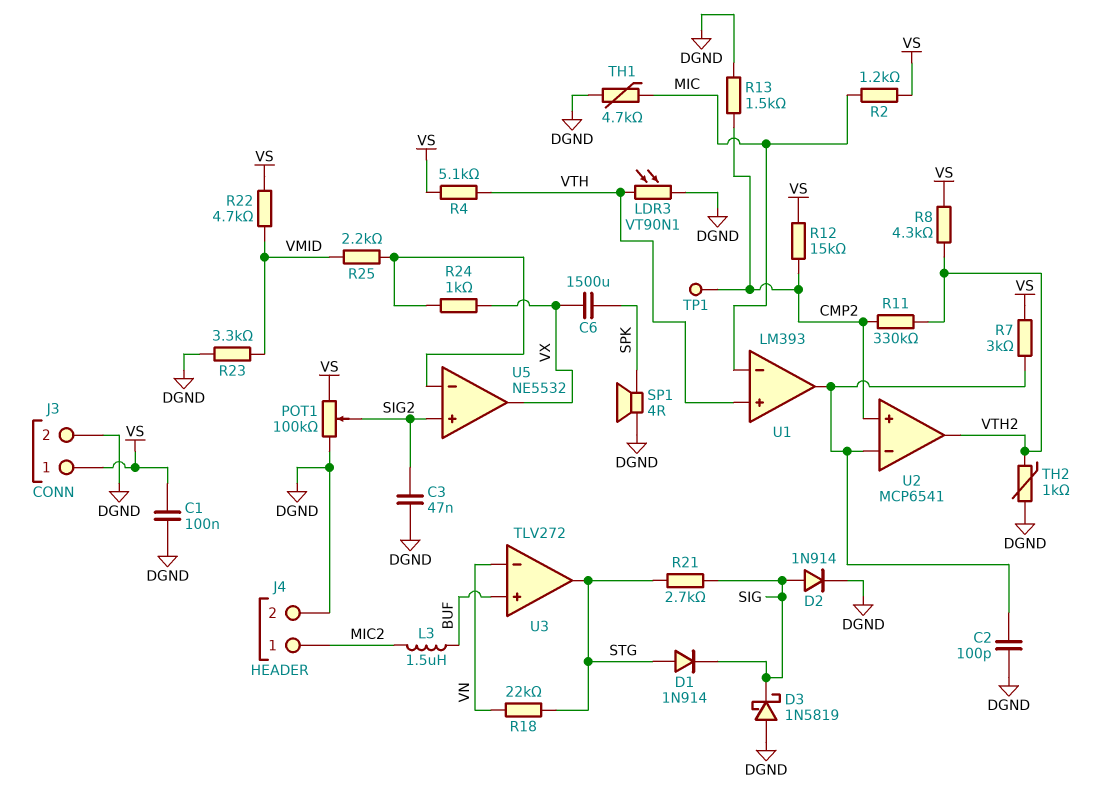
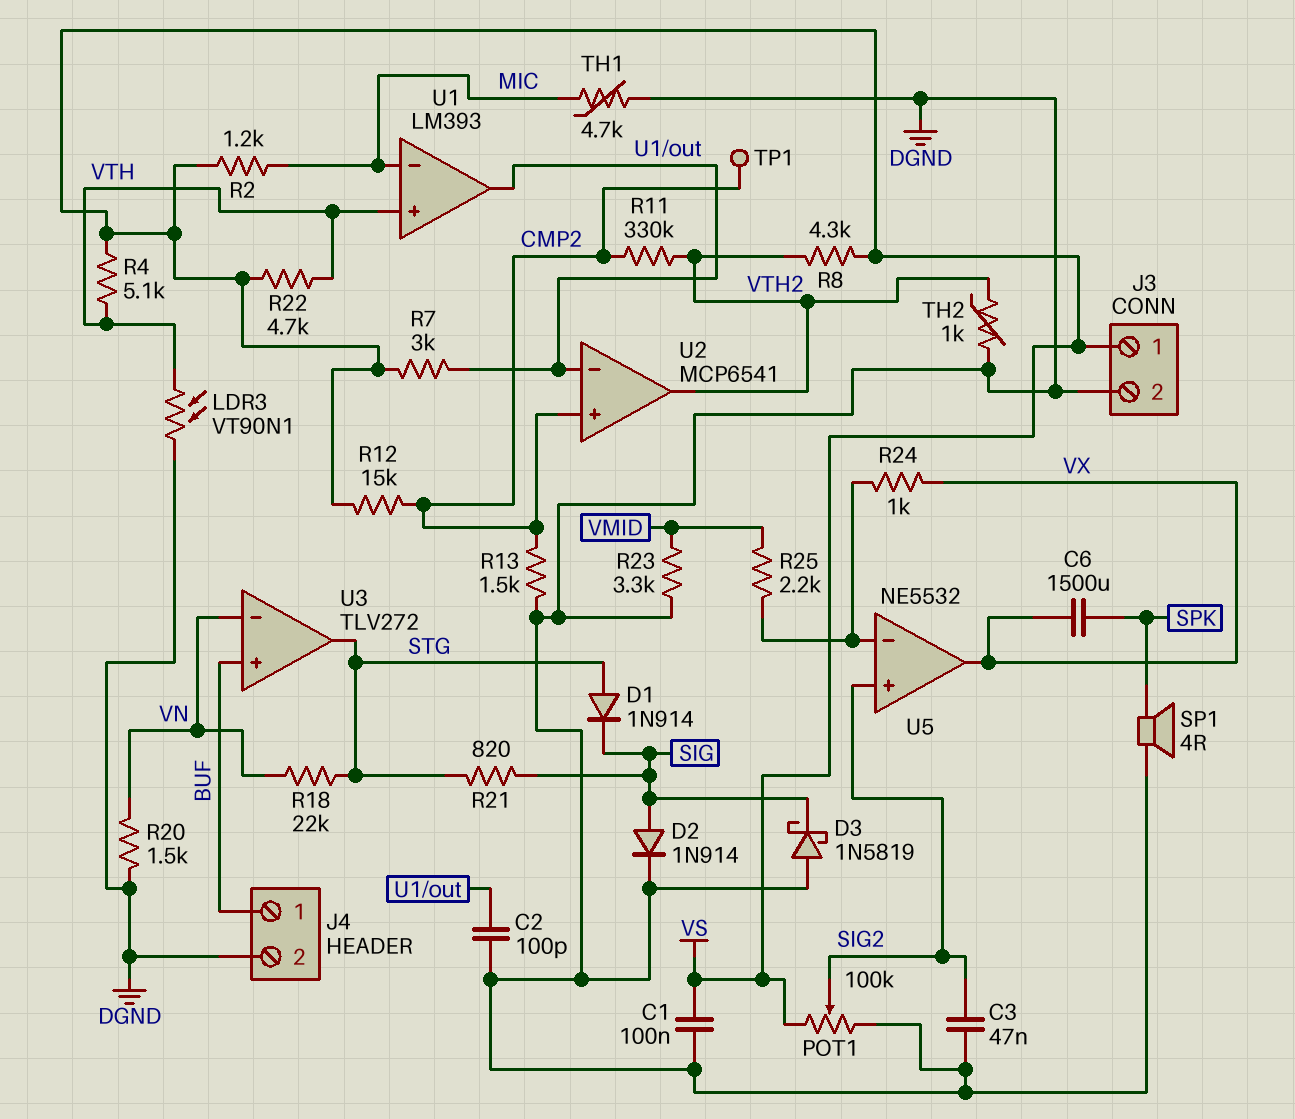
J4 pin 1: MIC2 -> BUF
L3: 1.5uH (BUF, MIC2) -> none
R20: none -> 1.5k (DGND, VN)
R21: 2.7k (SIG, STG) -> 820 (SIG, STG)
R22: 4.7k (VMID, VS) -> 4.7k (VS, VTH)

